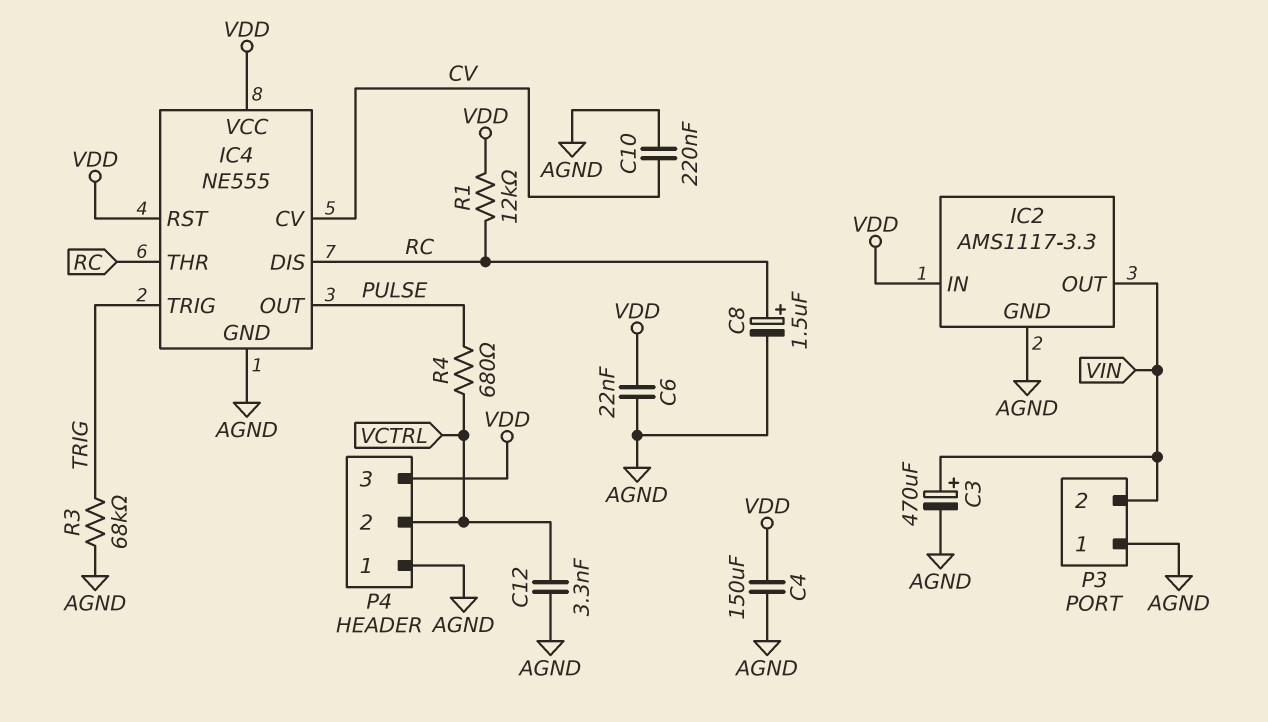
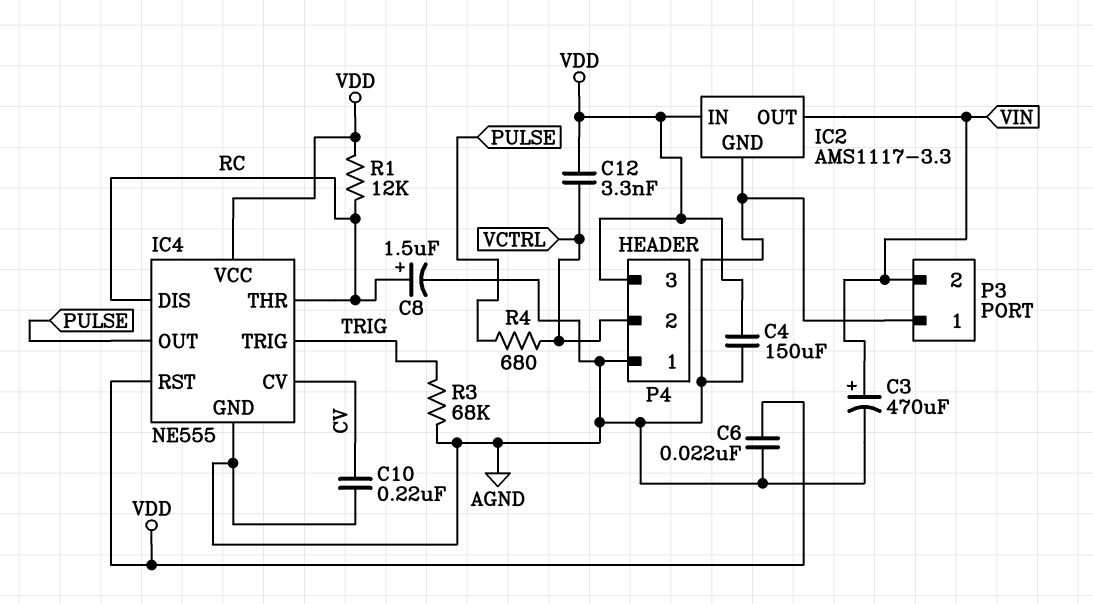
C12: 3.3nF (AGND, VCTRL) -> 3.3nF (VCTRL, VDD)

